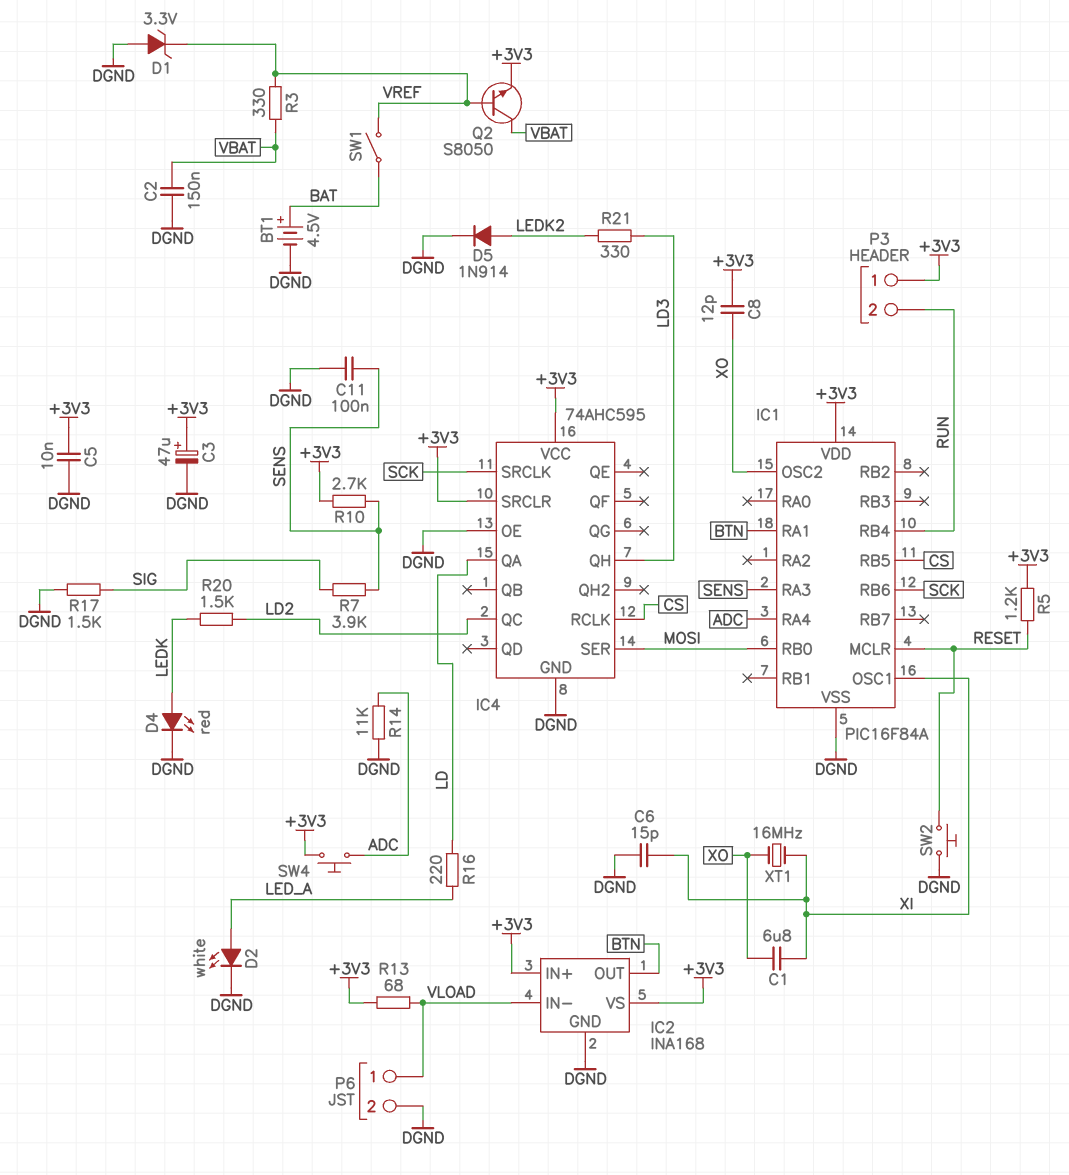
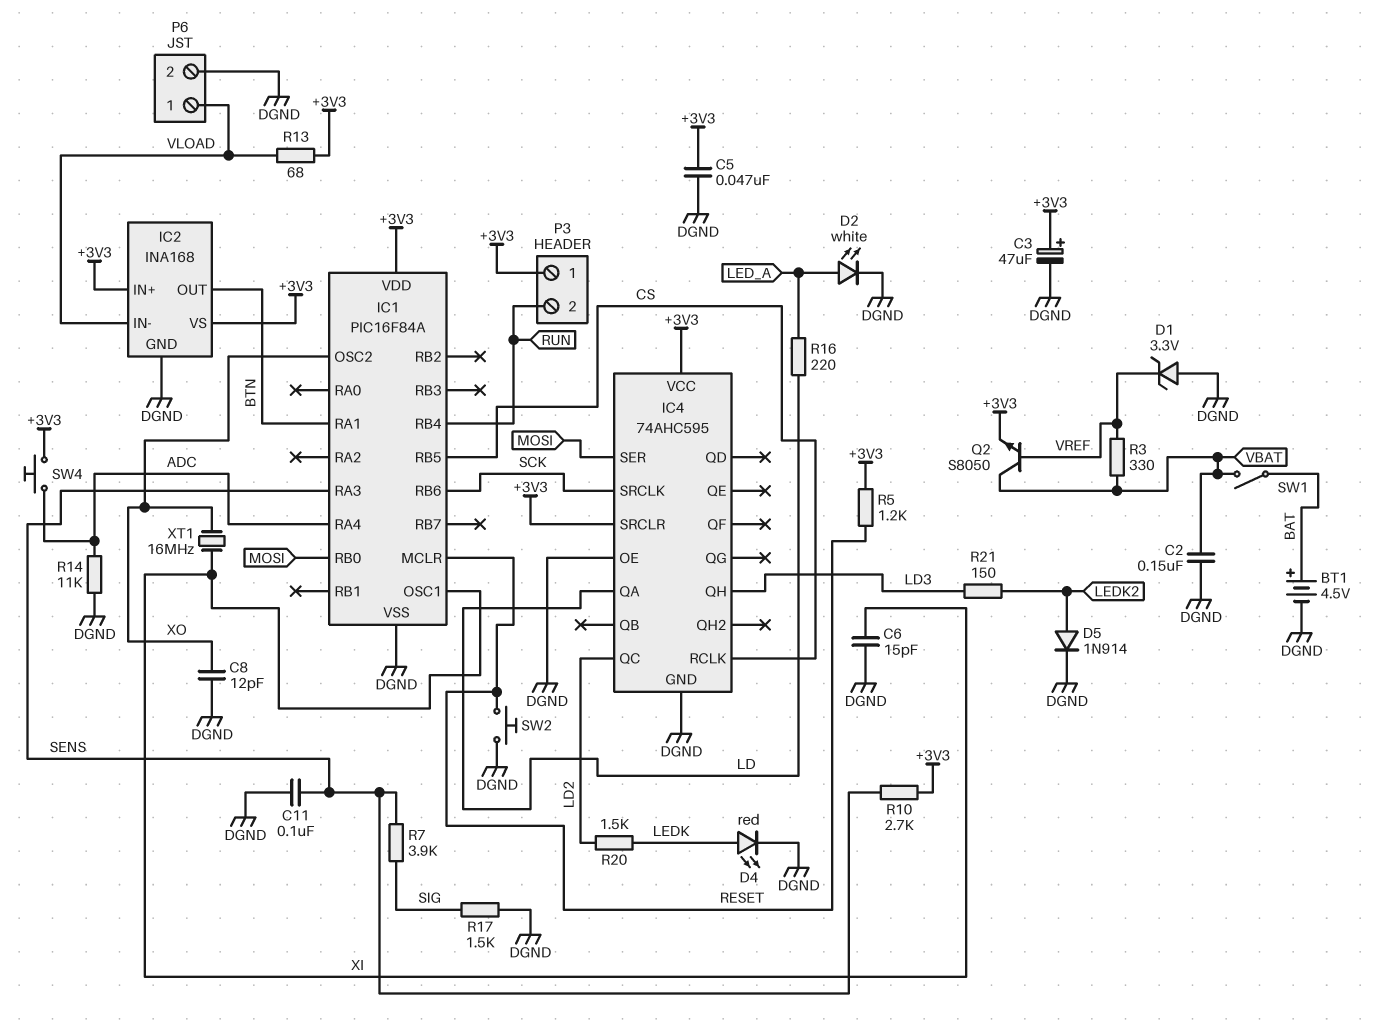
C1: 6.8uF (XI, XO) -> none
C5: 10nF (+3V3, DGND) -> 47nF (+3V3, DGND)
C8: 12pF (+3V3, XO) -> 12pF (DGND, XO)
R21: 330 (LD3, LEDK2) -> 150 (LD3, LEDK2)
SW1: switch (BAT, VREF) -> switch (BAT, VBAT)

